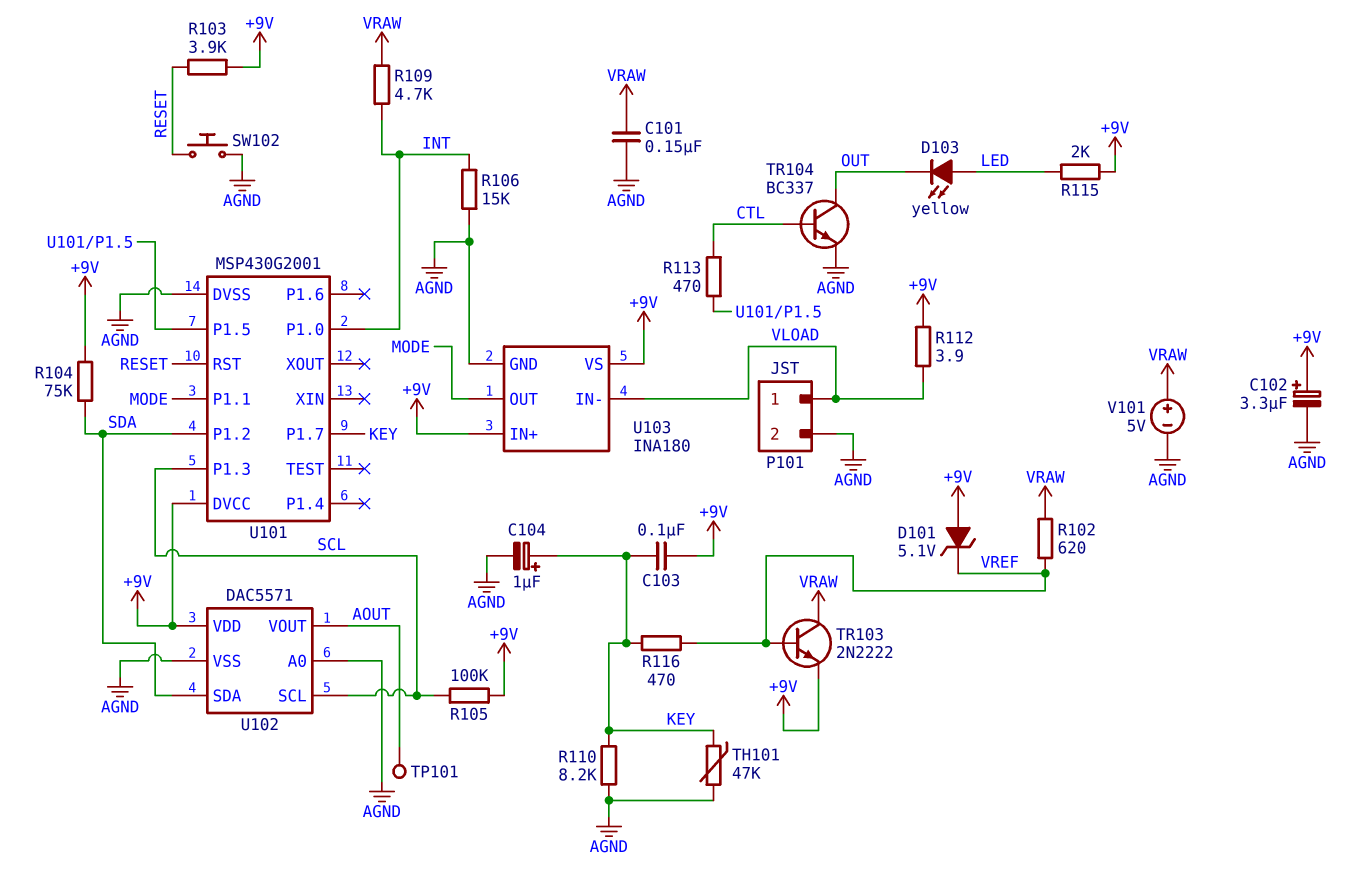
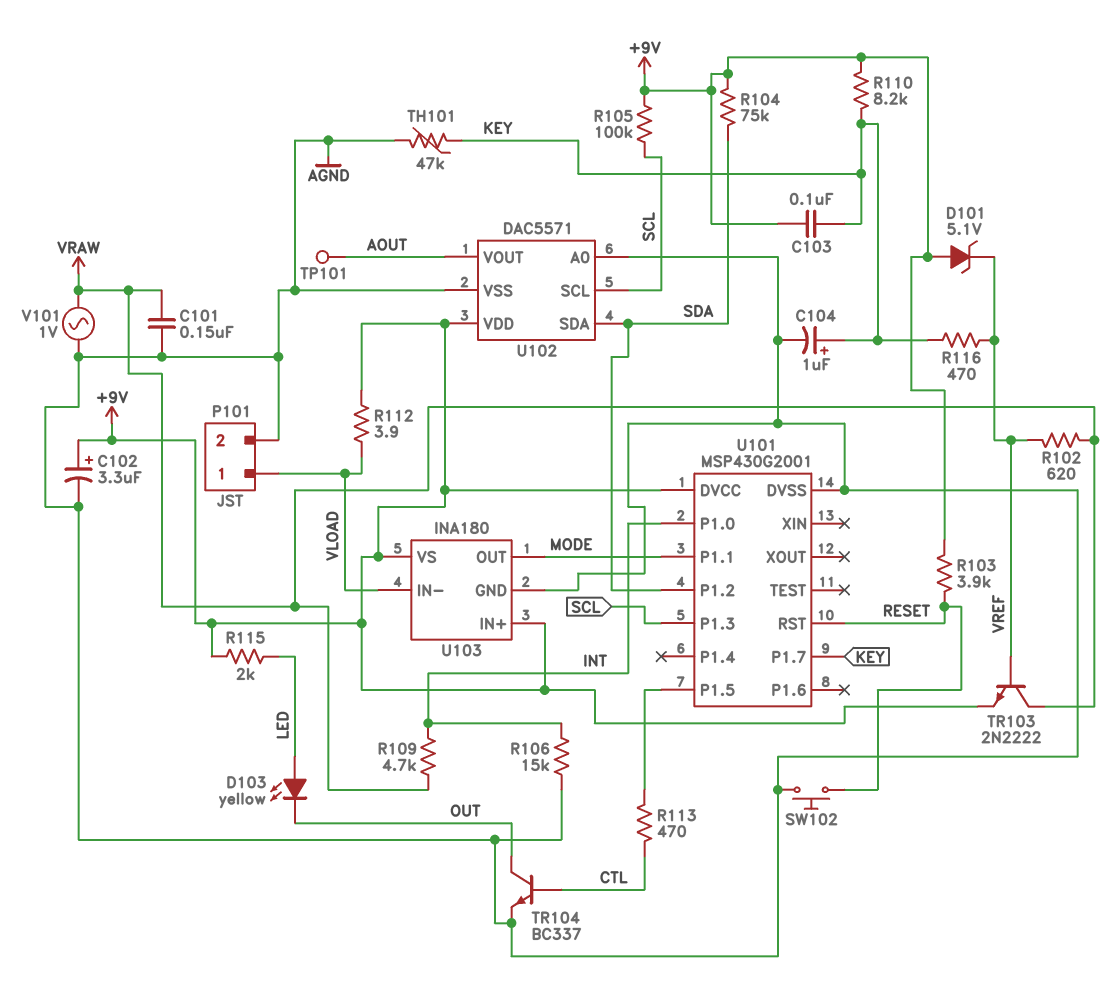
R110: 8.2k (AGND, KEY) -> 8.2k (+9V, KEY)
V101: 5V (plus VRAW, minus AGND) -> AC 1V (AGND, VRAW)

